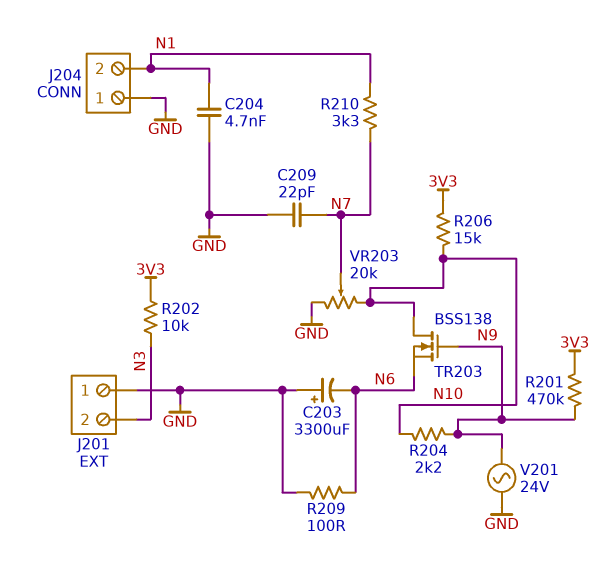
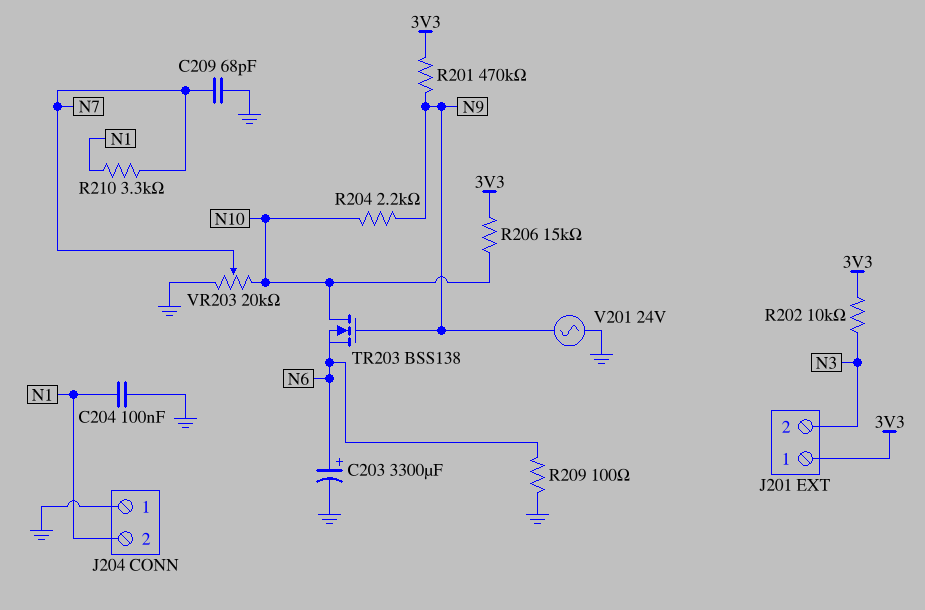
C203: 3300uF (plus GND, minus N6) -> 3300uF (plus N6, minus GND)
C204: 4.7nF (GND, N1) -> 100nF (GND, N1)
C209: 22pF (GND, N7) -> 68pF (GND, N7)
J201 pin 1: GND -> 3V3

